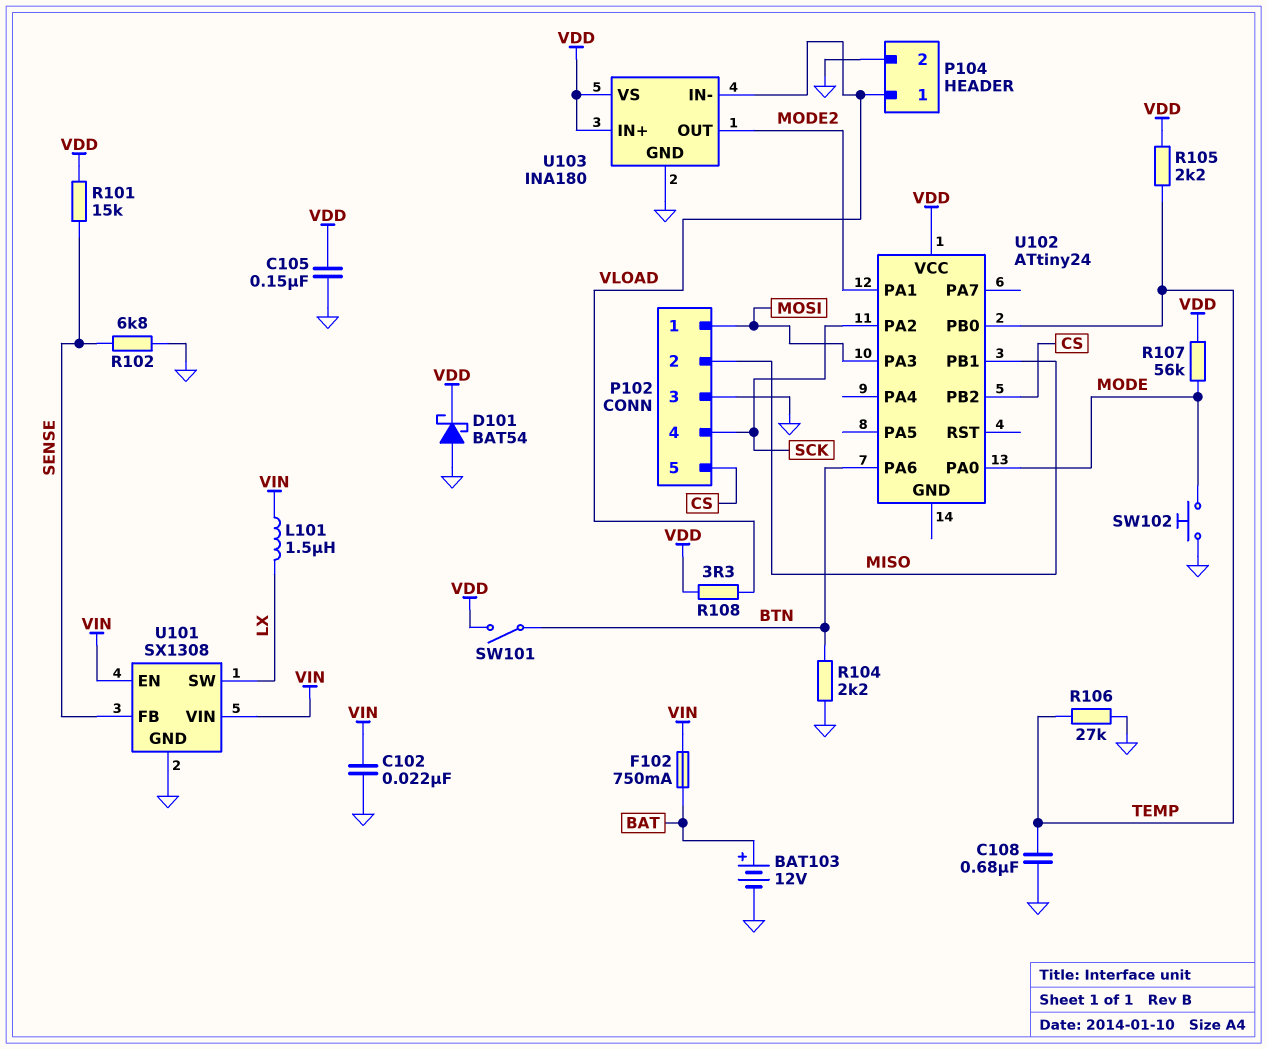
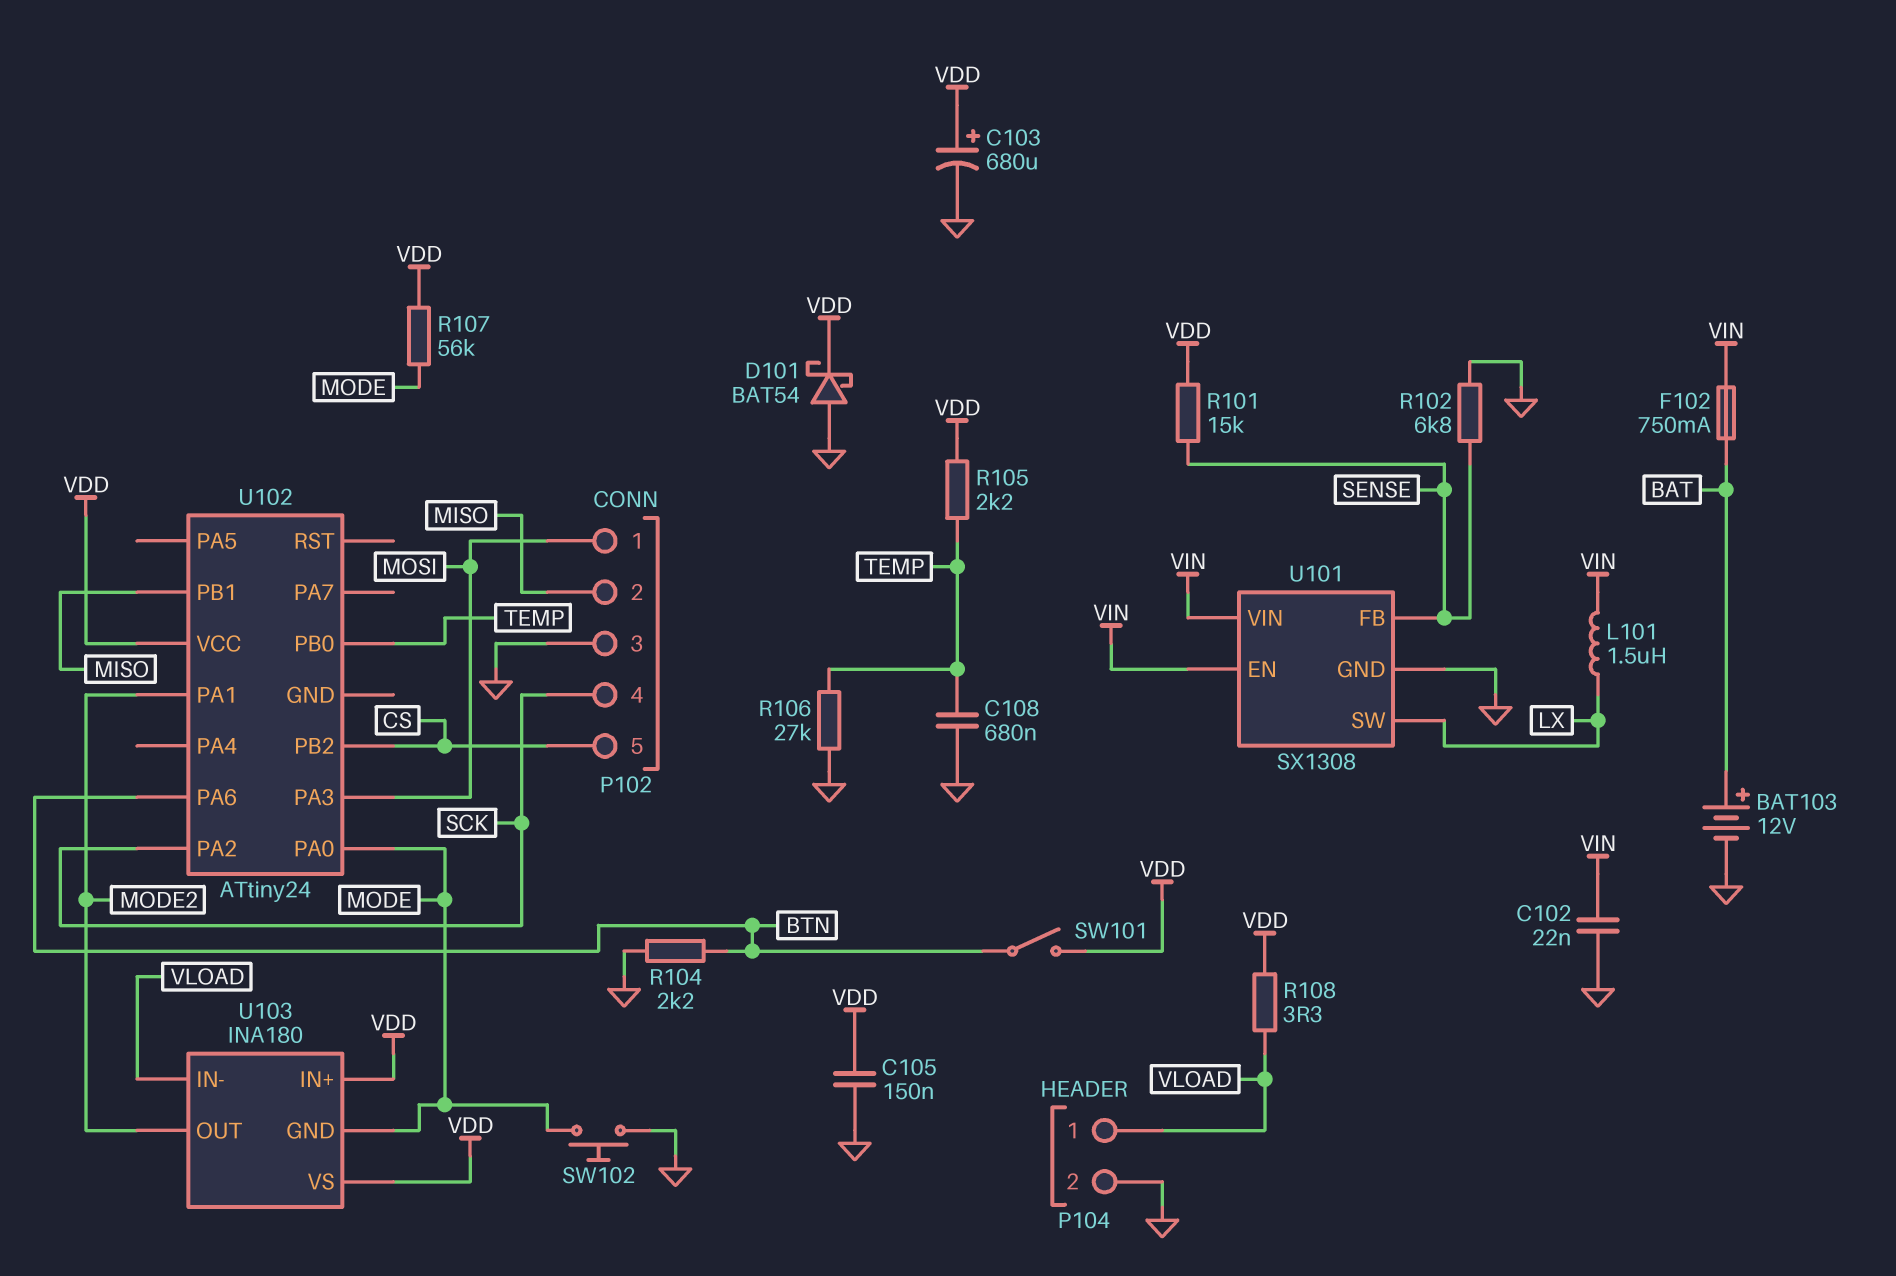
C103: none -> 680uF (plus VDD, minus GND)
U103 pin GND: GND -> MODE

